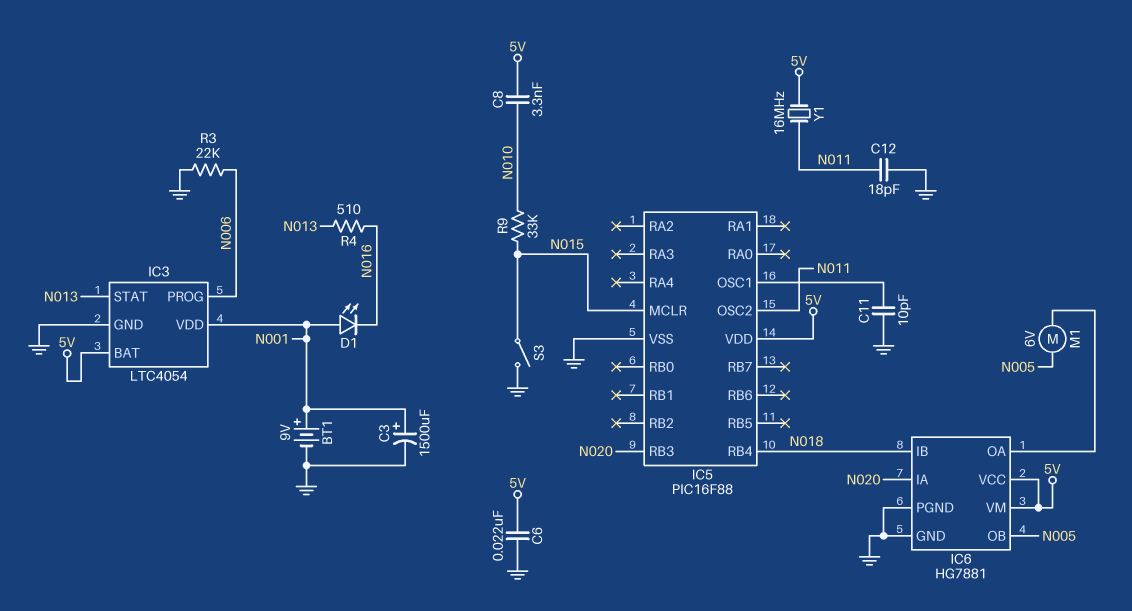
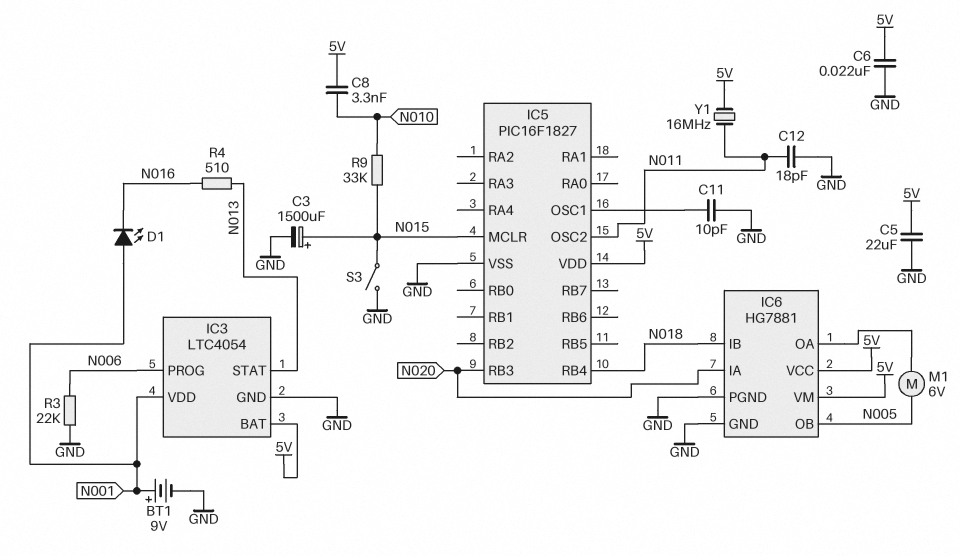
C3: 1500uF (plus N001, minus GND) -> 1500uF (plus N015, minus GND)
C5: none -> 22uF (5V, GND)
IC5: PIC16F88 -> PIC16F1827

